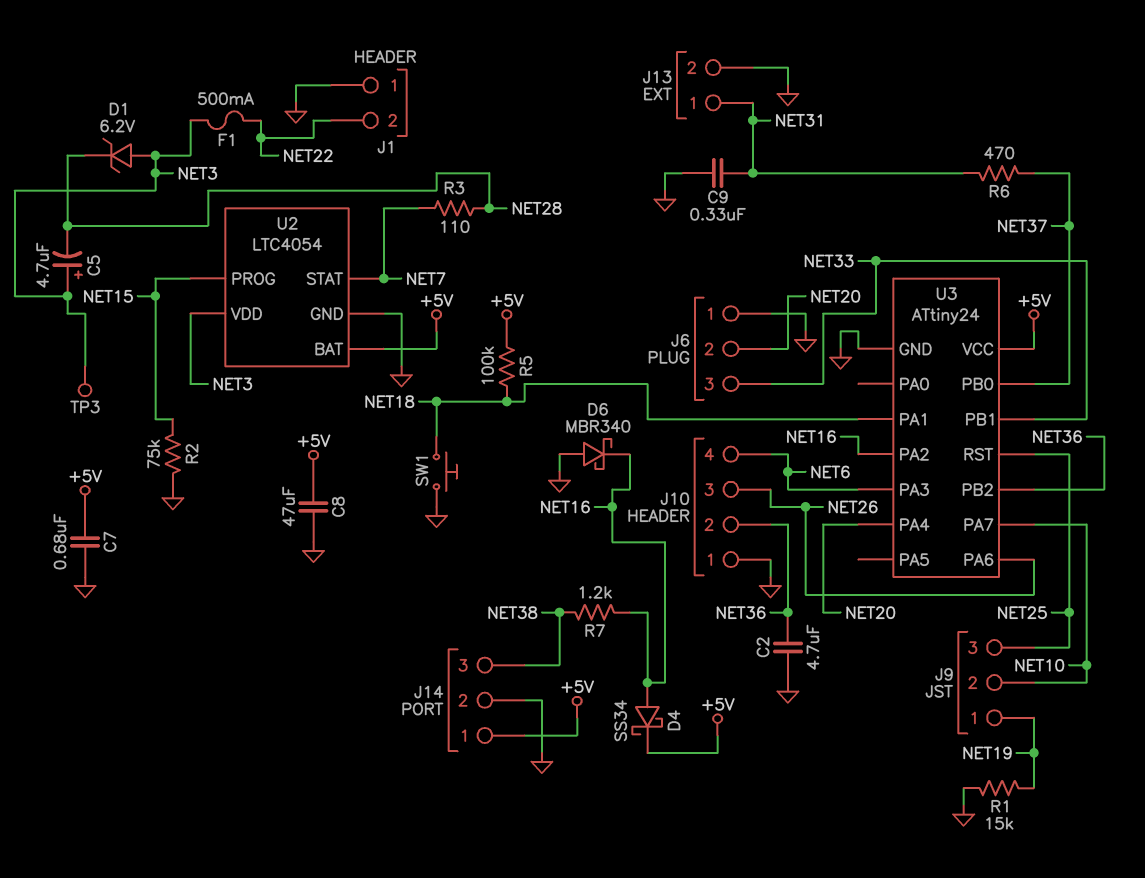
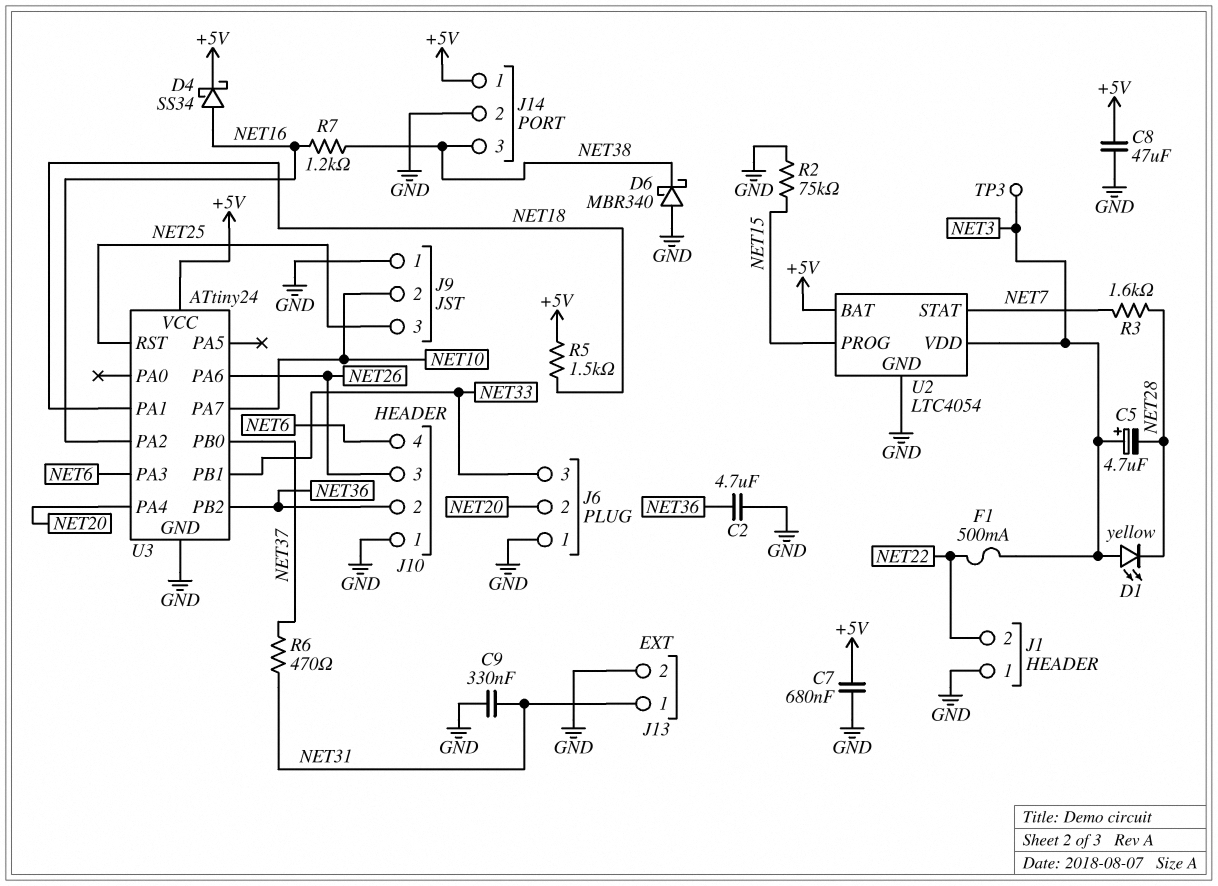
D1: zener 6.2V (A NET3, K NET28) -> LED yellow (A NET3, K NET28)
D6: schottky MBR340 (A GND, K NET16) -> schottky MBR340 (A GND, K NET38)
J9 pin 1: NET19 -> GND
R1: 15k (GND, NET19) -> none
R3: 110 (NET7, NET28) -> 1.6k (NET7, NET28)
R5: 100k (+5V, NET18) -> 1.5k (+5V, NET18)
SW1: button (GND, NET18) -> none

